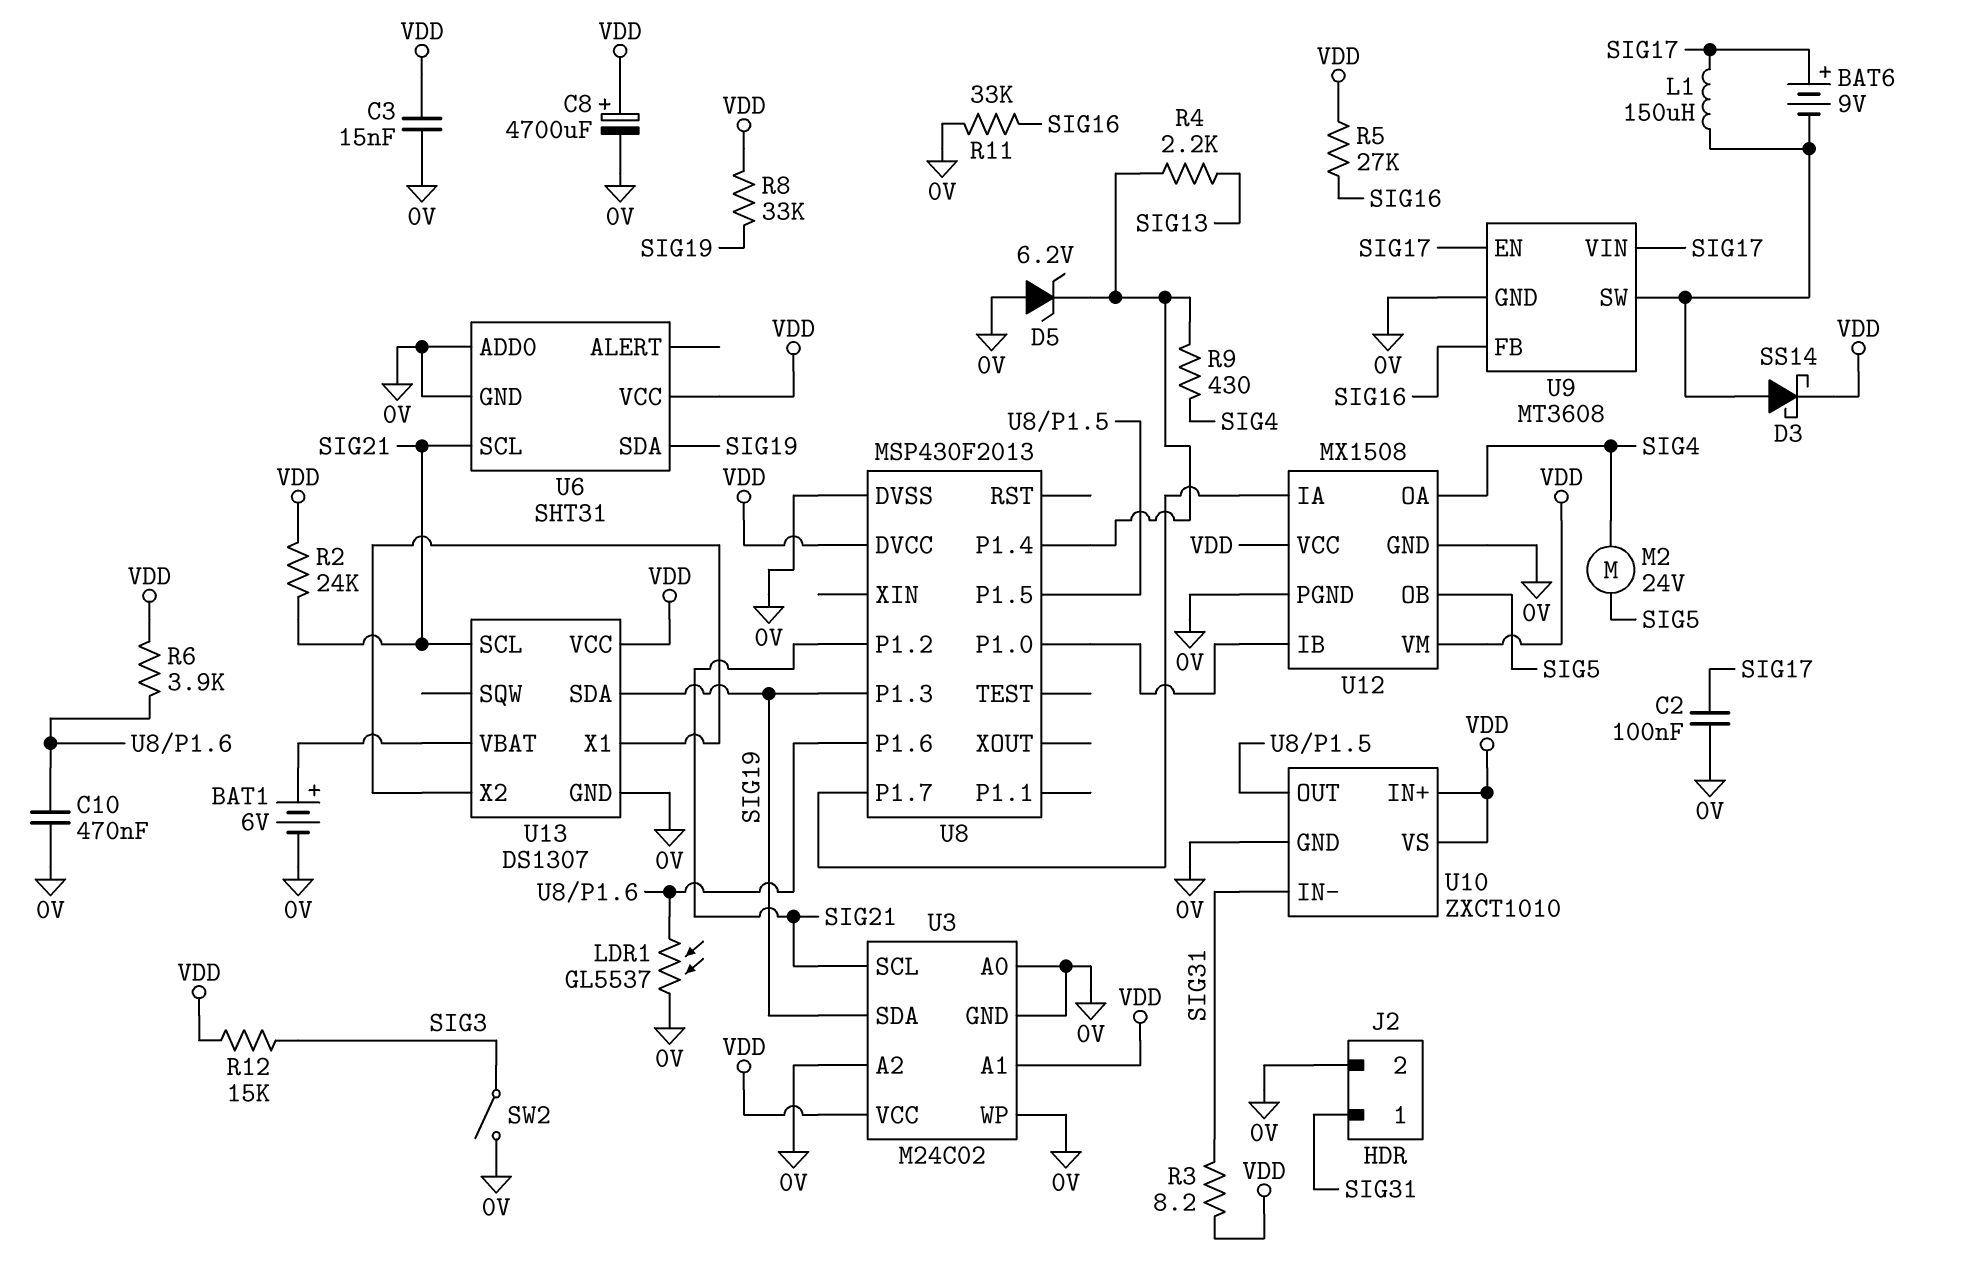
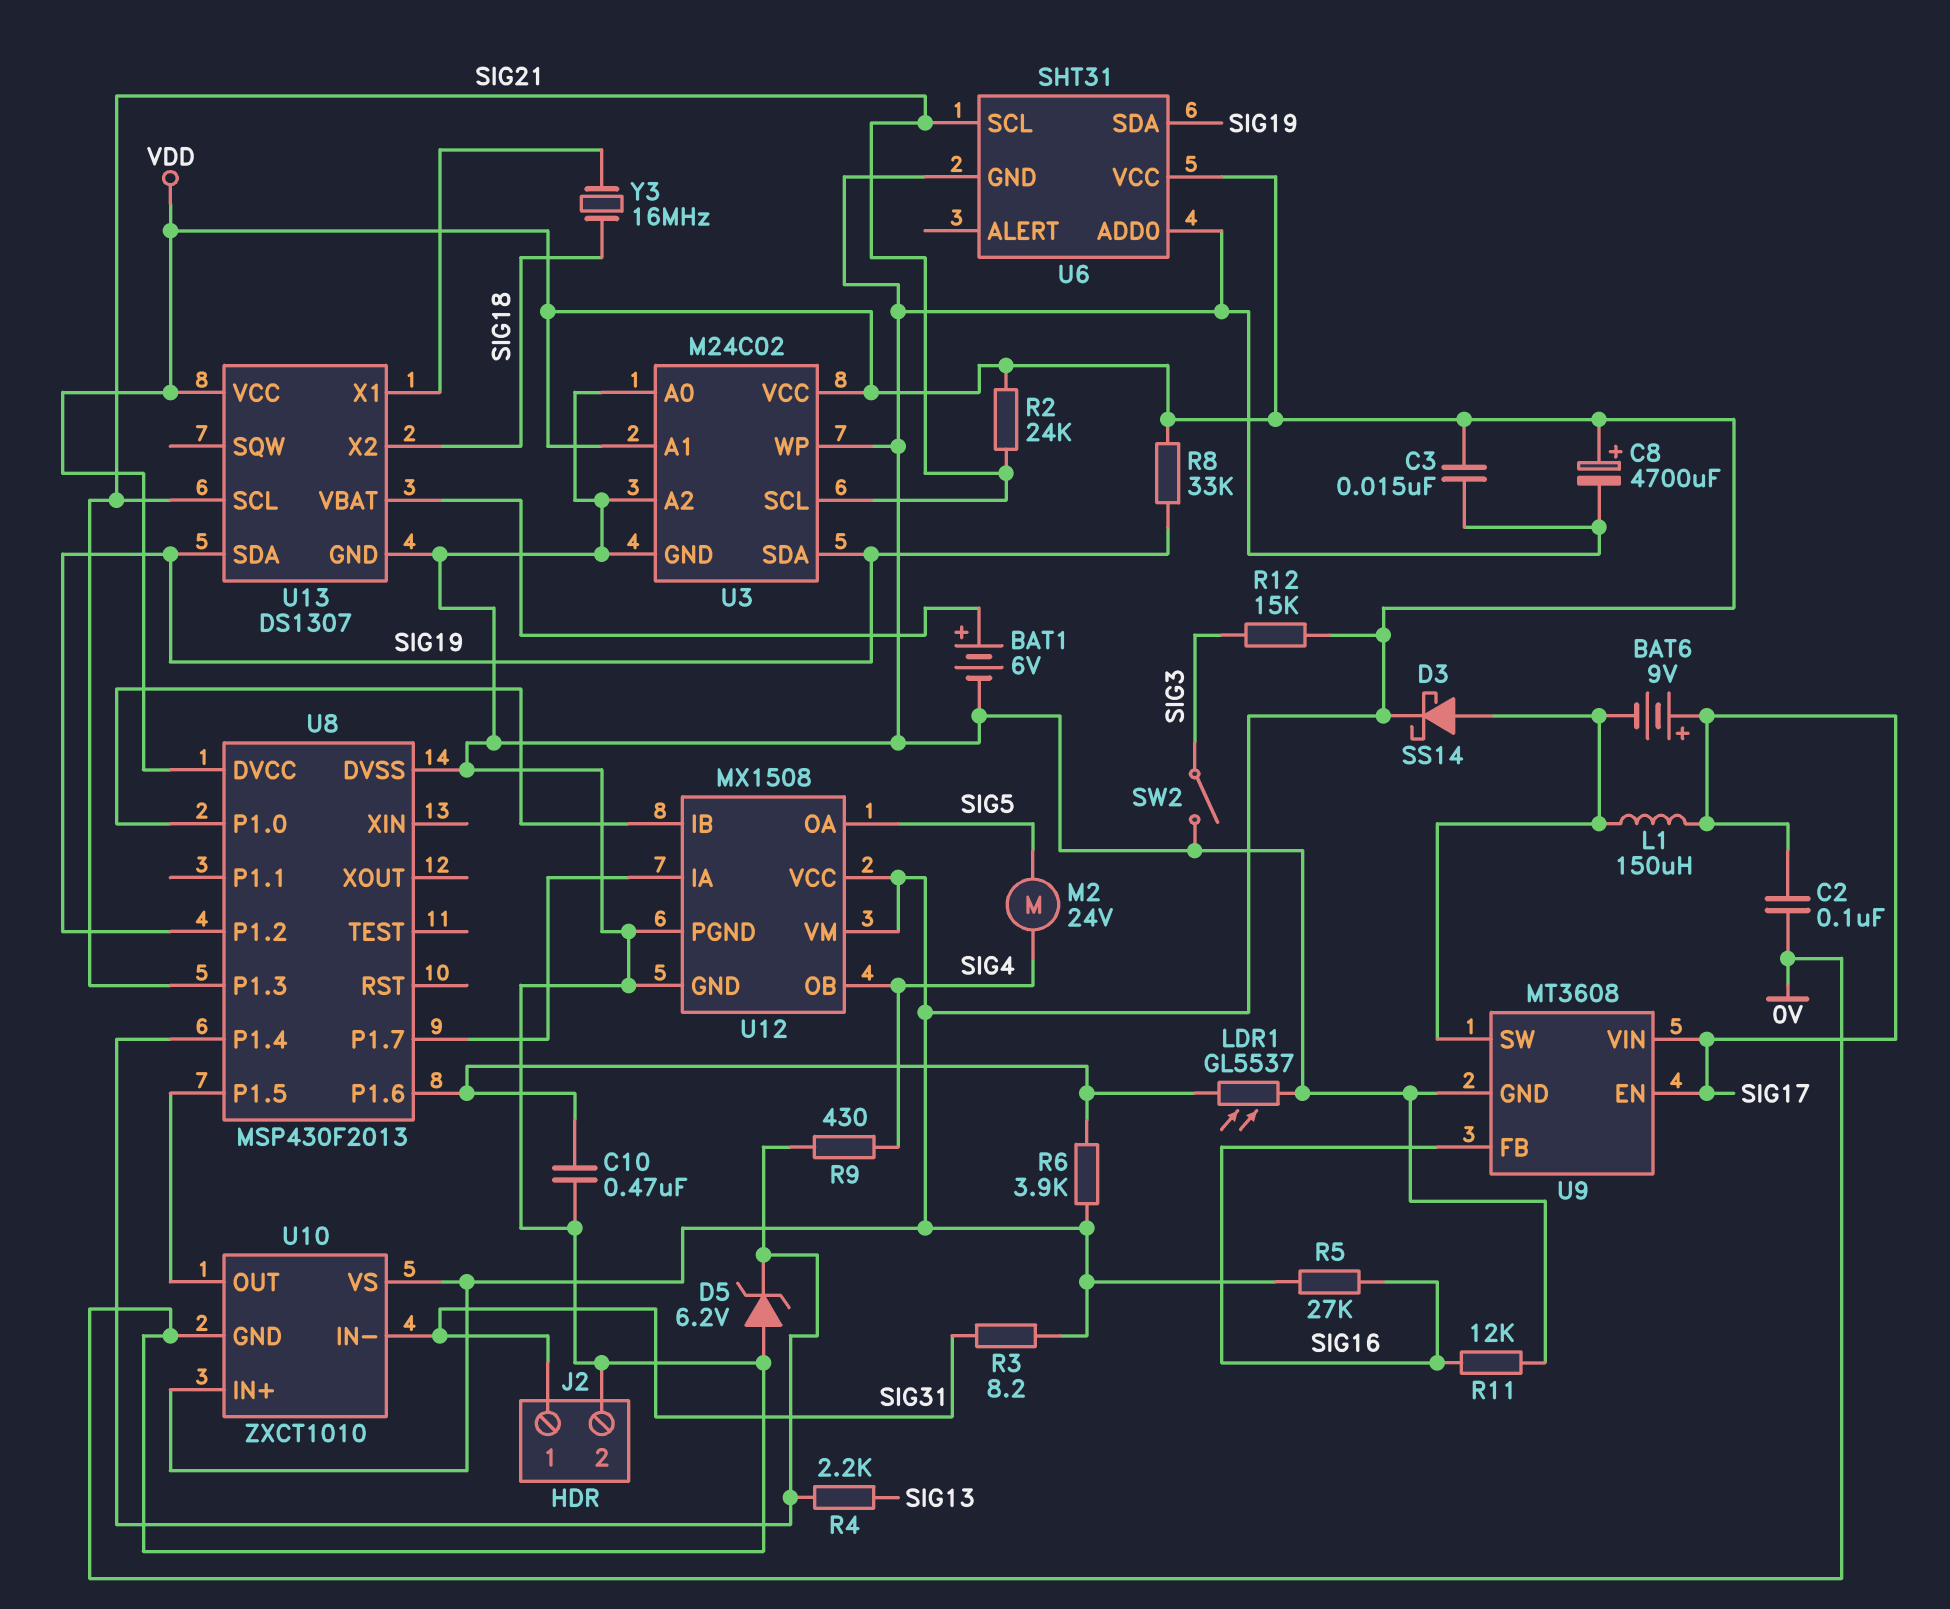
R11: 33k (0V, SIG16) -> 12k (0V, SIG16)
U8 pin P1.2: SIG21 -> SIG19
U8 pin P1.3: SIG19 -> SIG21
U12 pin OA: SIG4 -> SIG5
U12 pin OB: SIG5 -> SIG4
U13 pin X2: U13/X1 -> SIG18
Y3: none -> 16MHz (SIG18, U13/X1)

